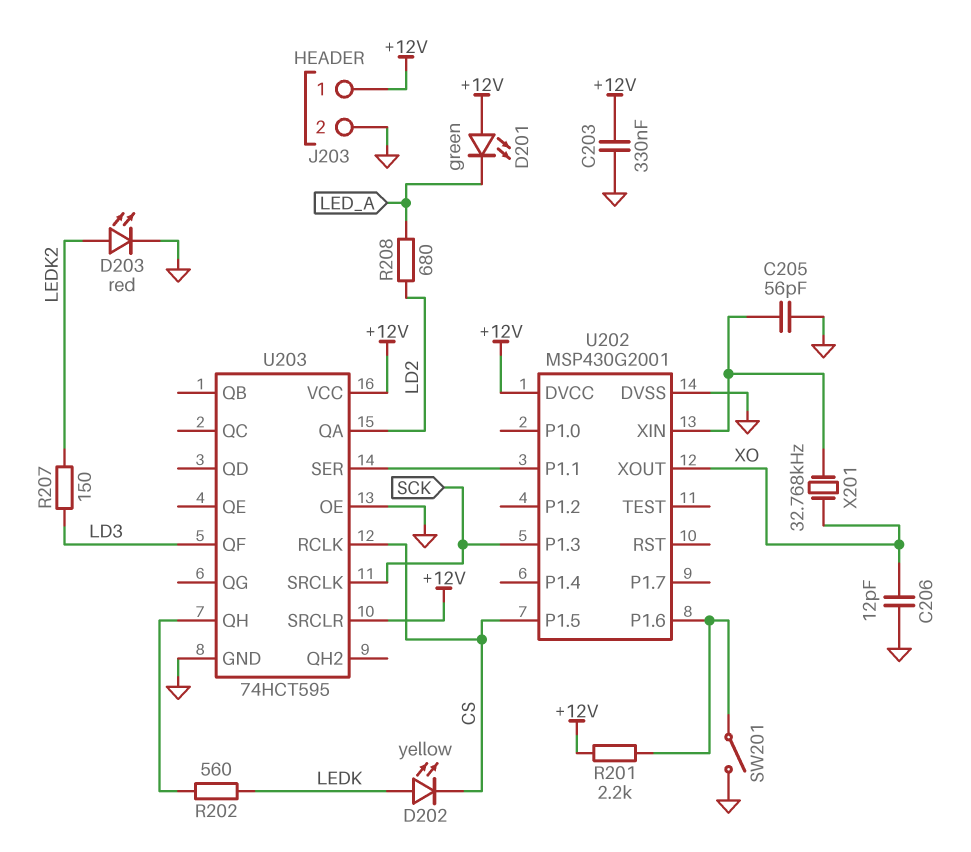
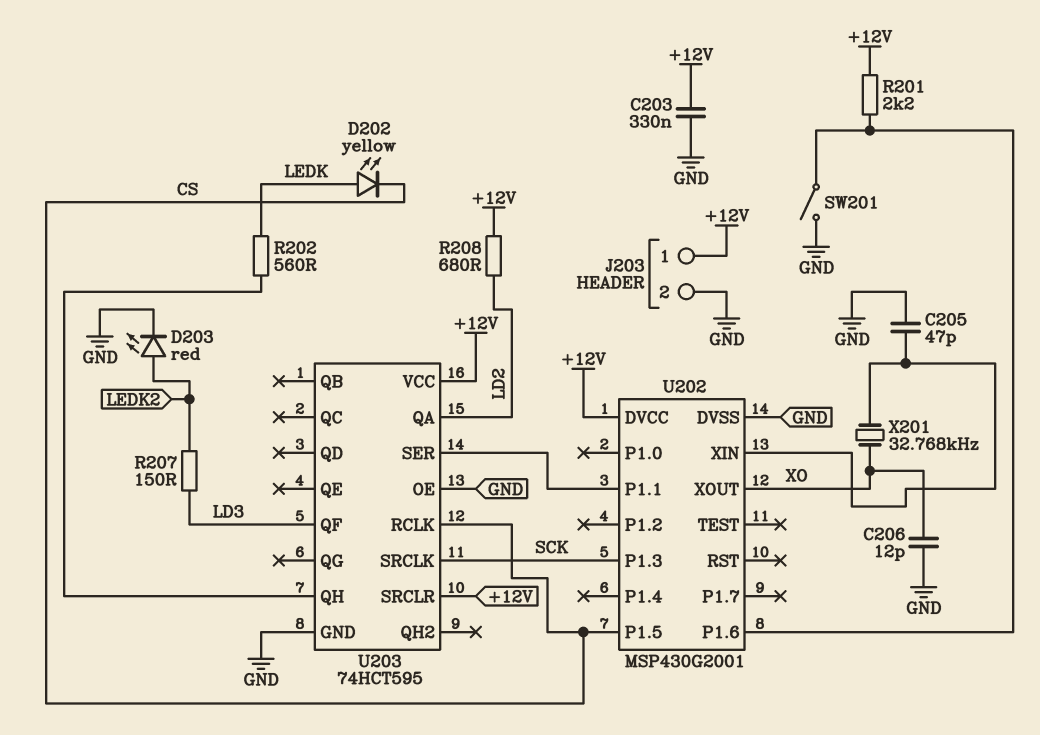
C205: 56pF (GND, U202/XIN) -> 47pF (GND, U202/XIN)
D201: LED green (A +12V, K LED_A) -> none
R208: 680 (LD2, LED_A) -> 680 (+12V, LD2)

